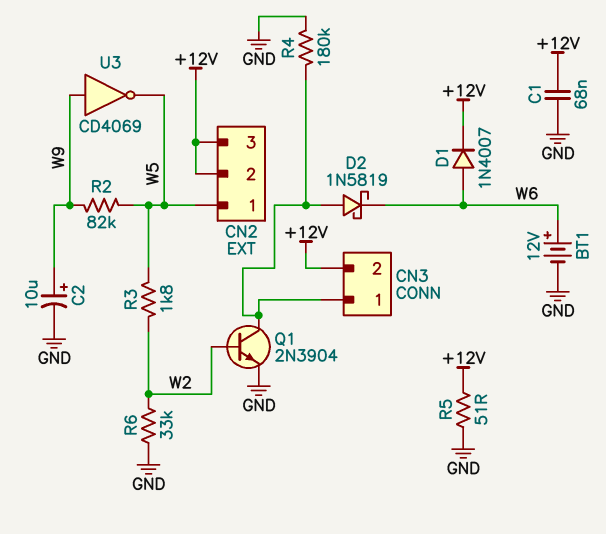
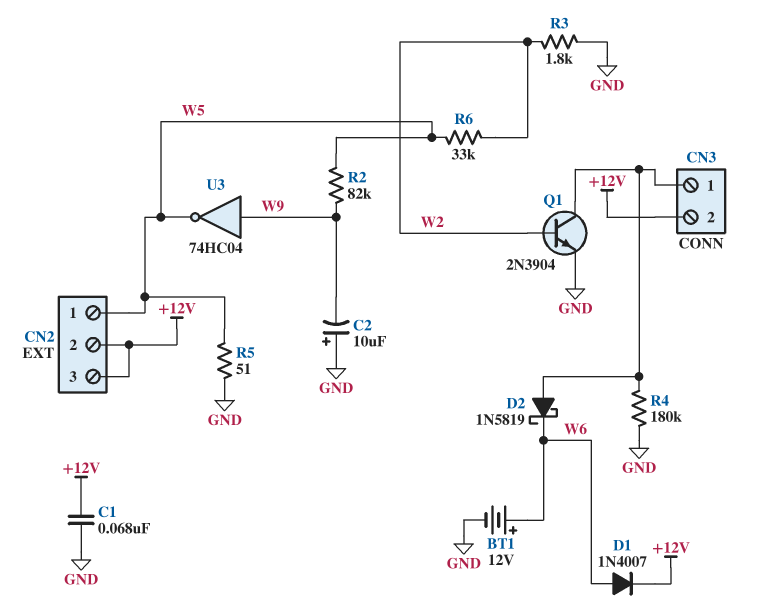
C2: 10uF (plus W9, minus GND) -> 10uF (plus GND, minus W9)
R3: 1.8k (W2, W5) -> 1.8k (GND, W2)
R5: 51 (+12V, GND) -> 51 (GND, W5)
R6: 33k (GND, W2) -> 33k (W2, W5)
U3: NOT CD4069 (in W9, out W5) -> NOT 74HC04 (in W9, out W5)

